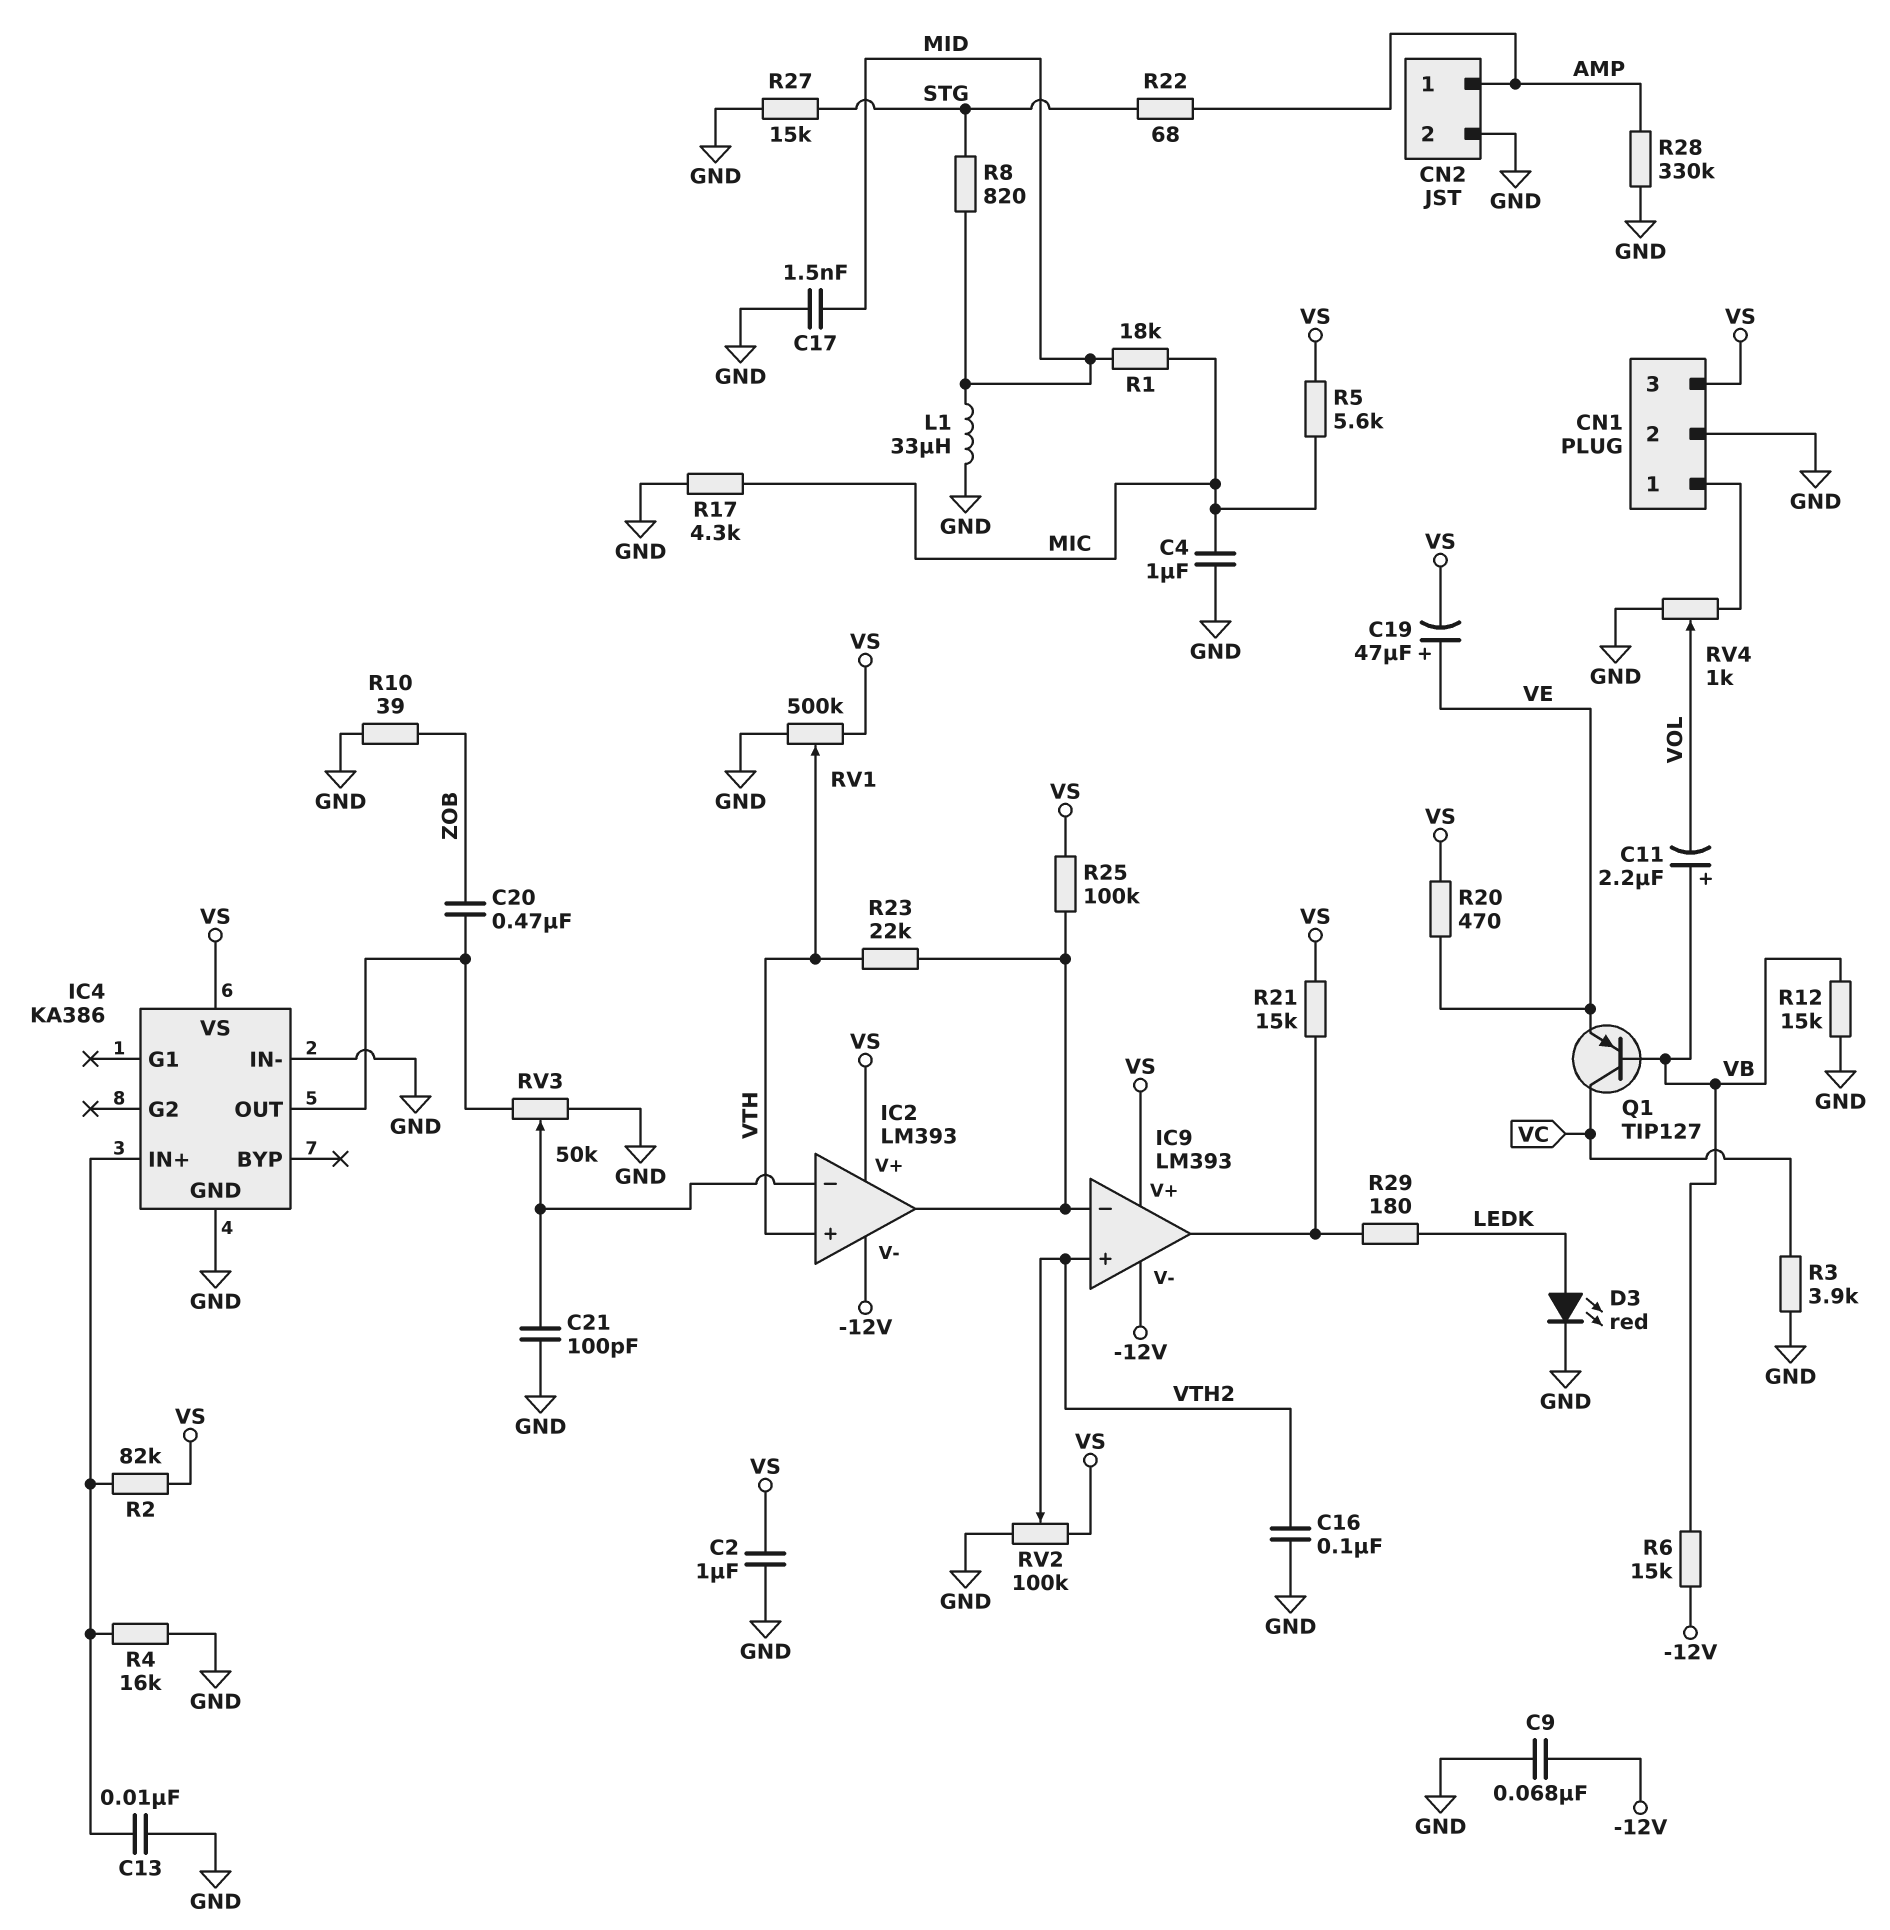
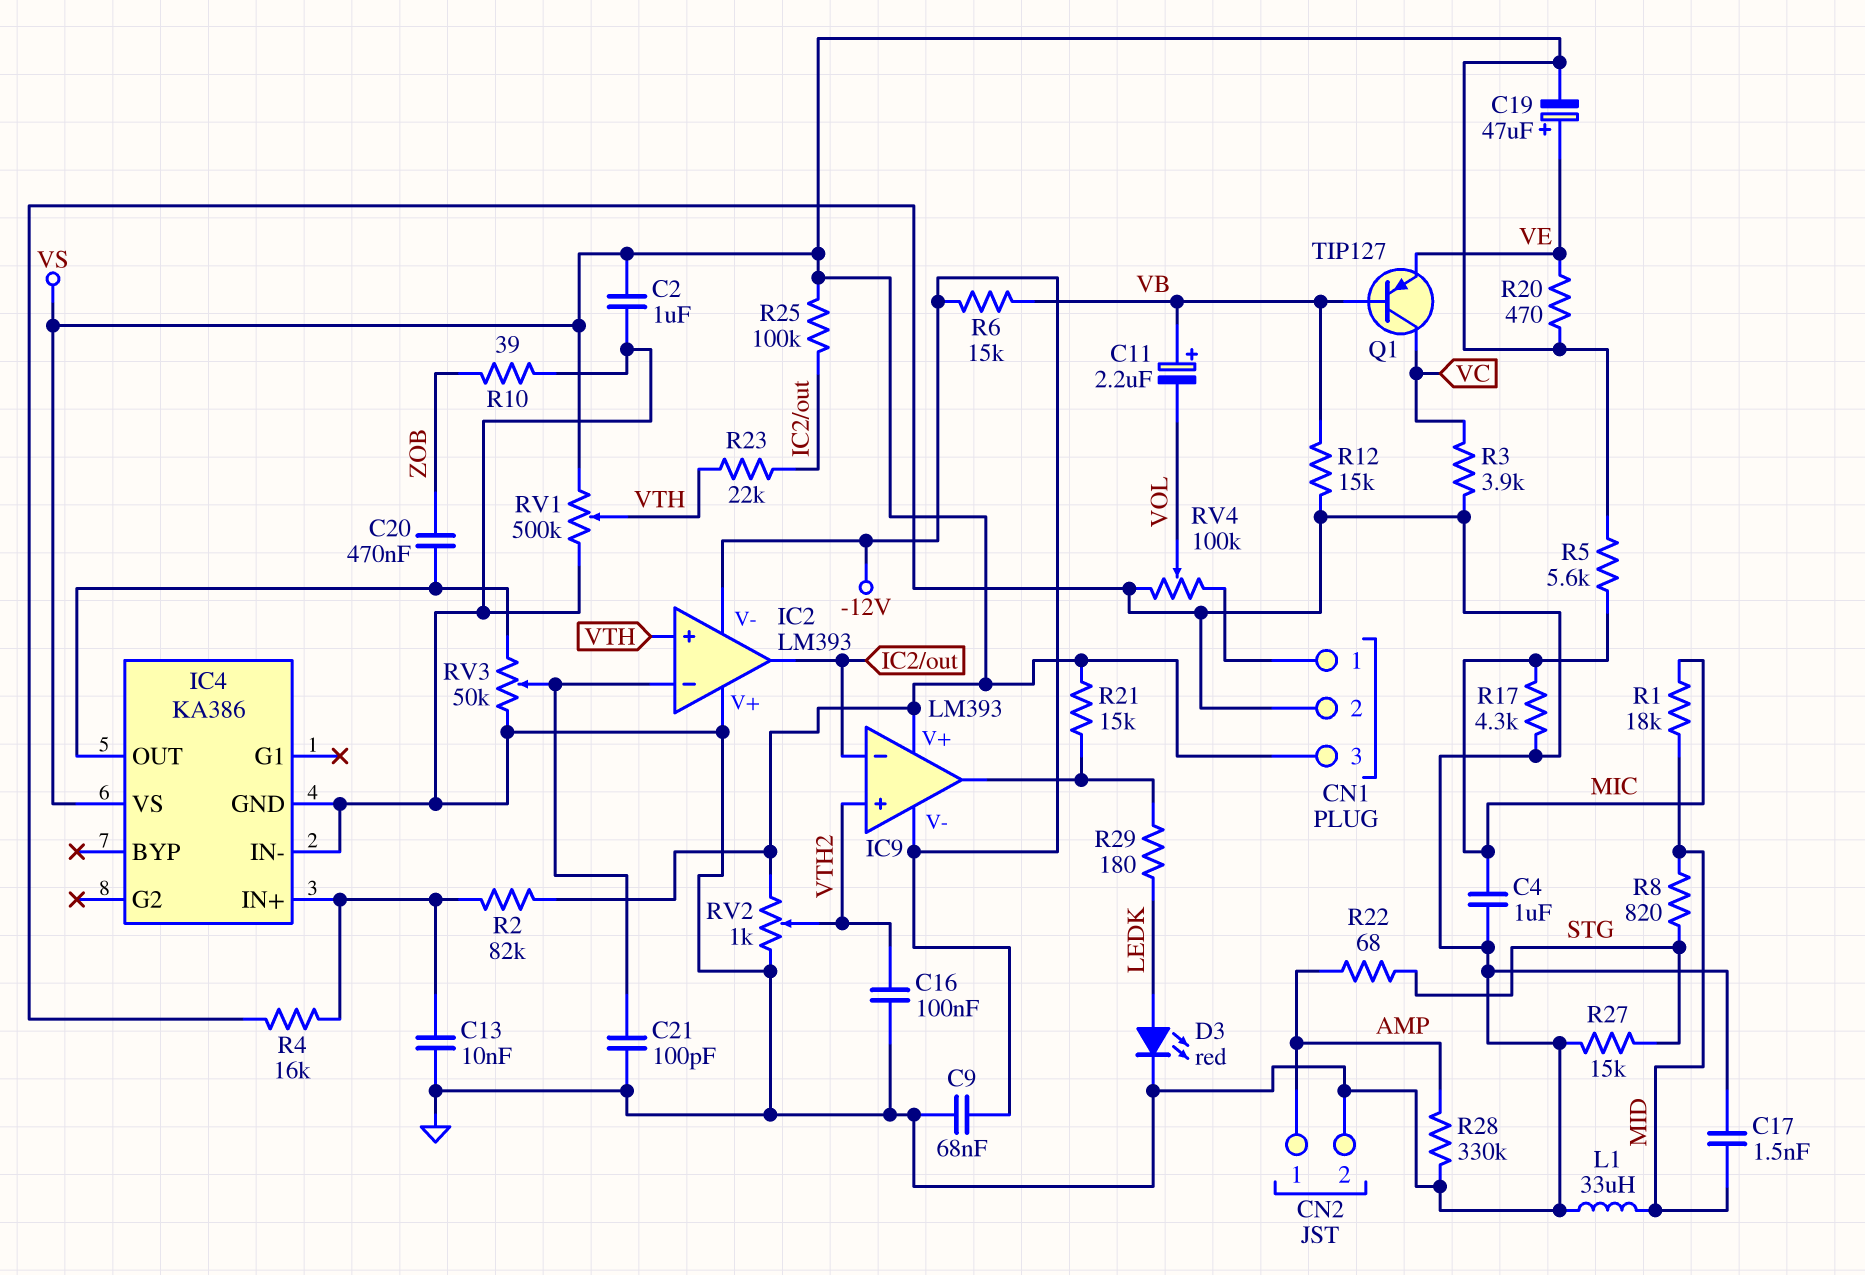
IC2 pin V+: VS -> GND
RV2: 100k (GND, VS, wiper VTH2) -> 1k (GND, VS, wiper VTH2)
RV4: 1k (CN1/1, GND, wiper VOL) -> 100k (CN1/1, GND, wiper VOL)

